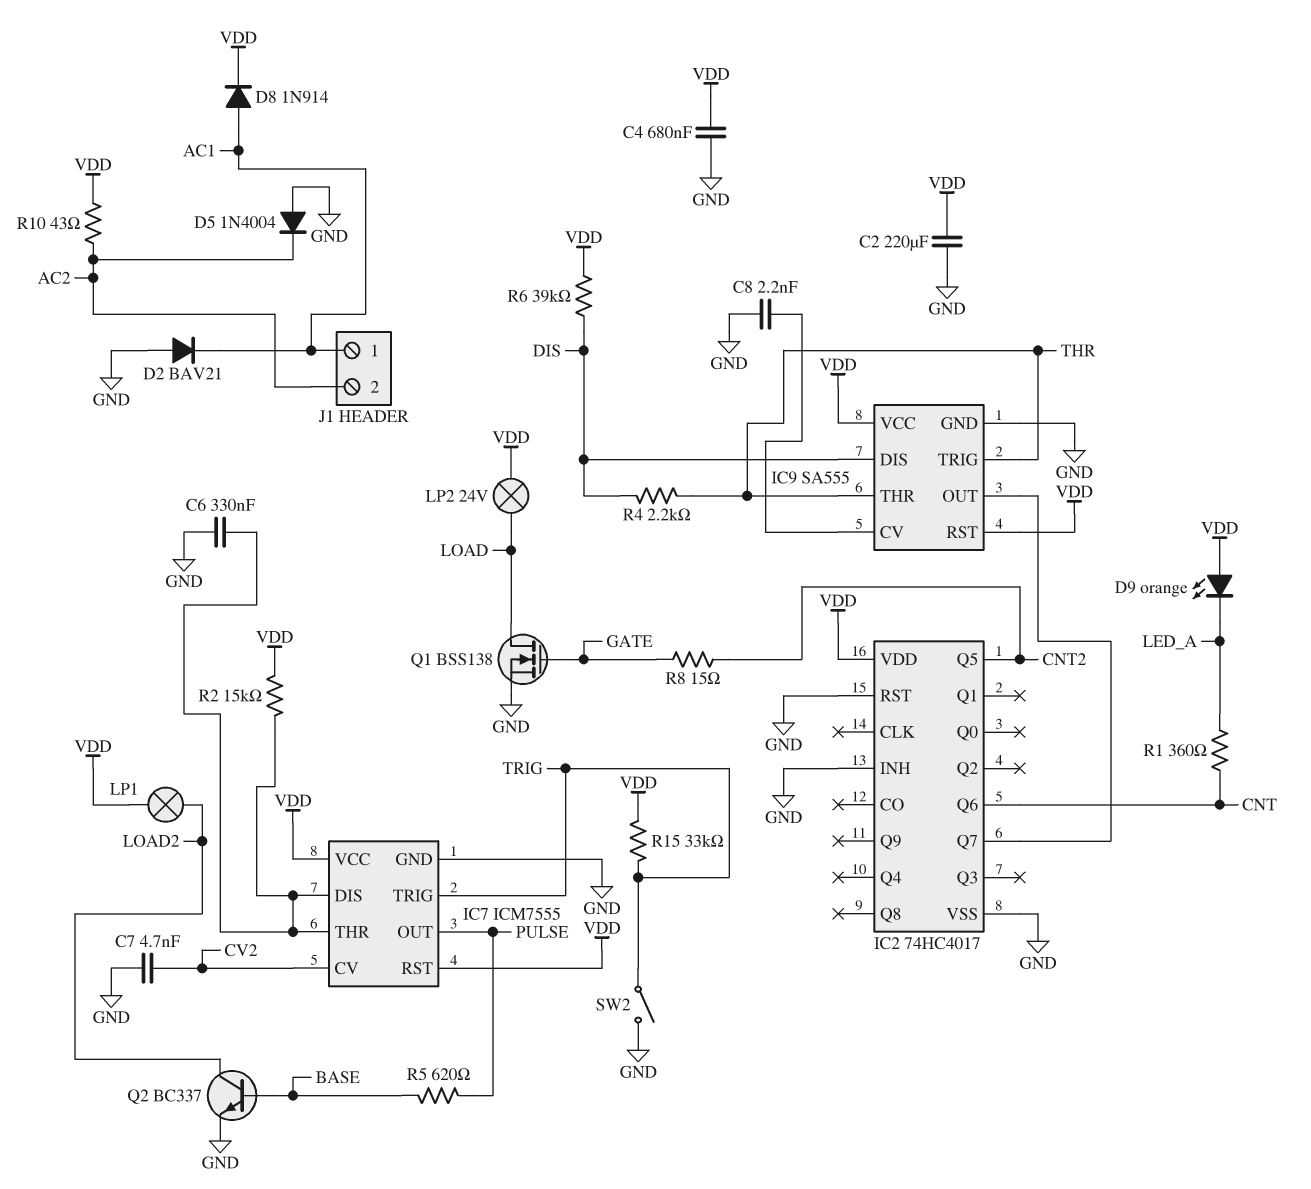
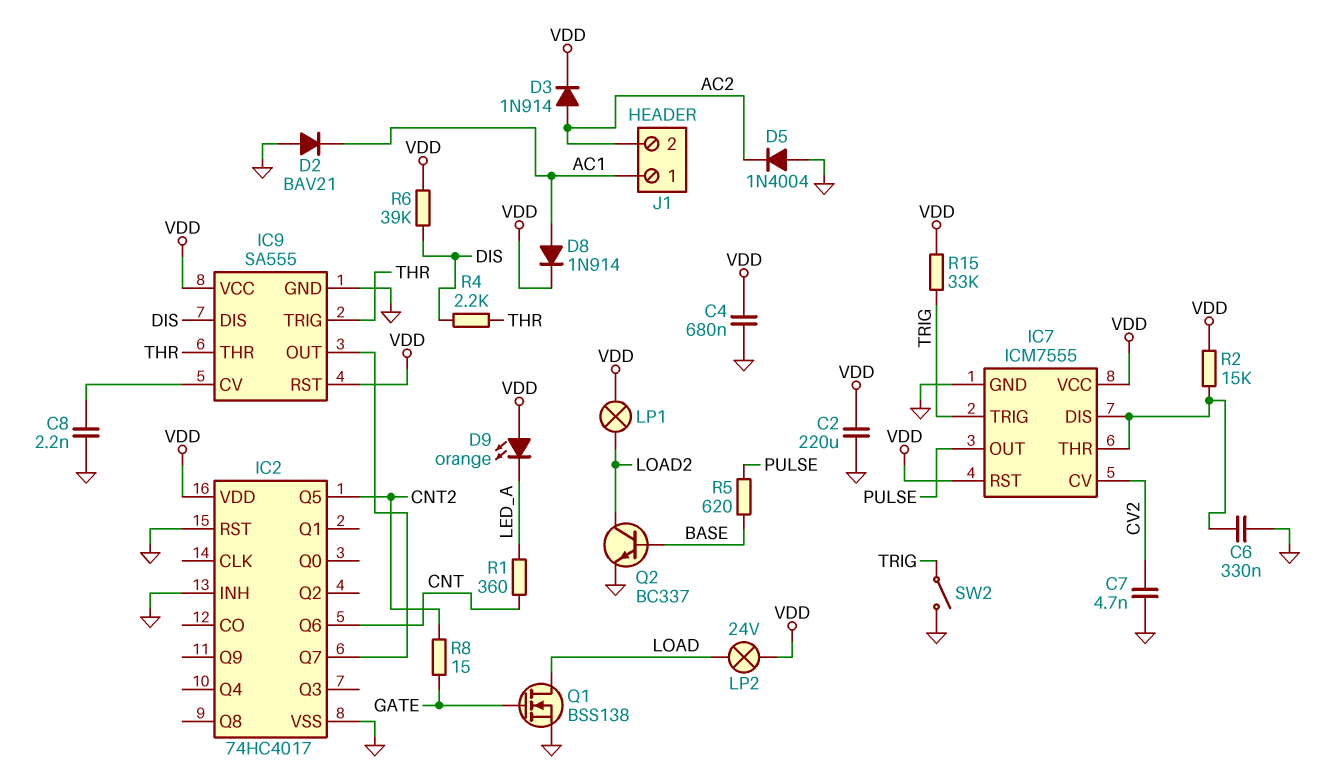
D3: none -> diode 1N914 (A AC2, K VDD)
R10: 43 (AC2, VDD) -> none

